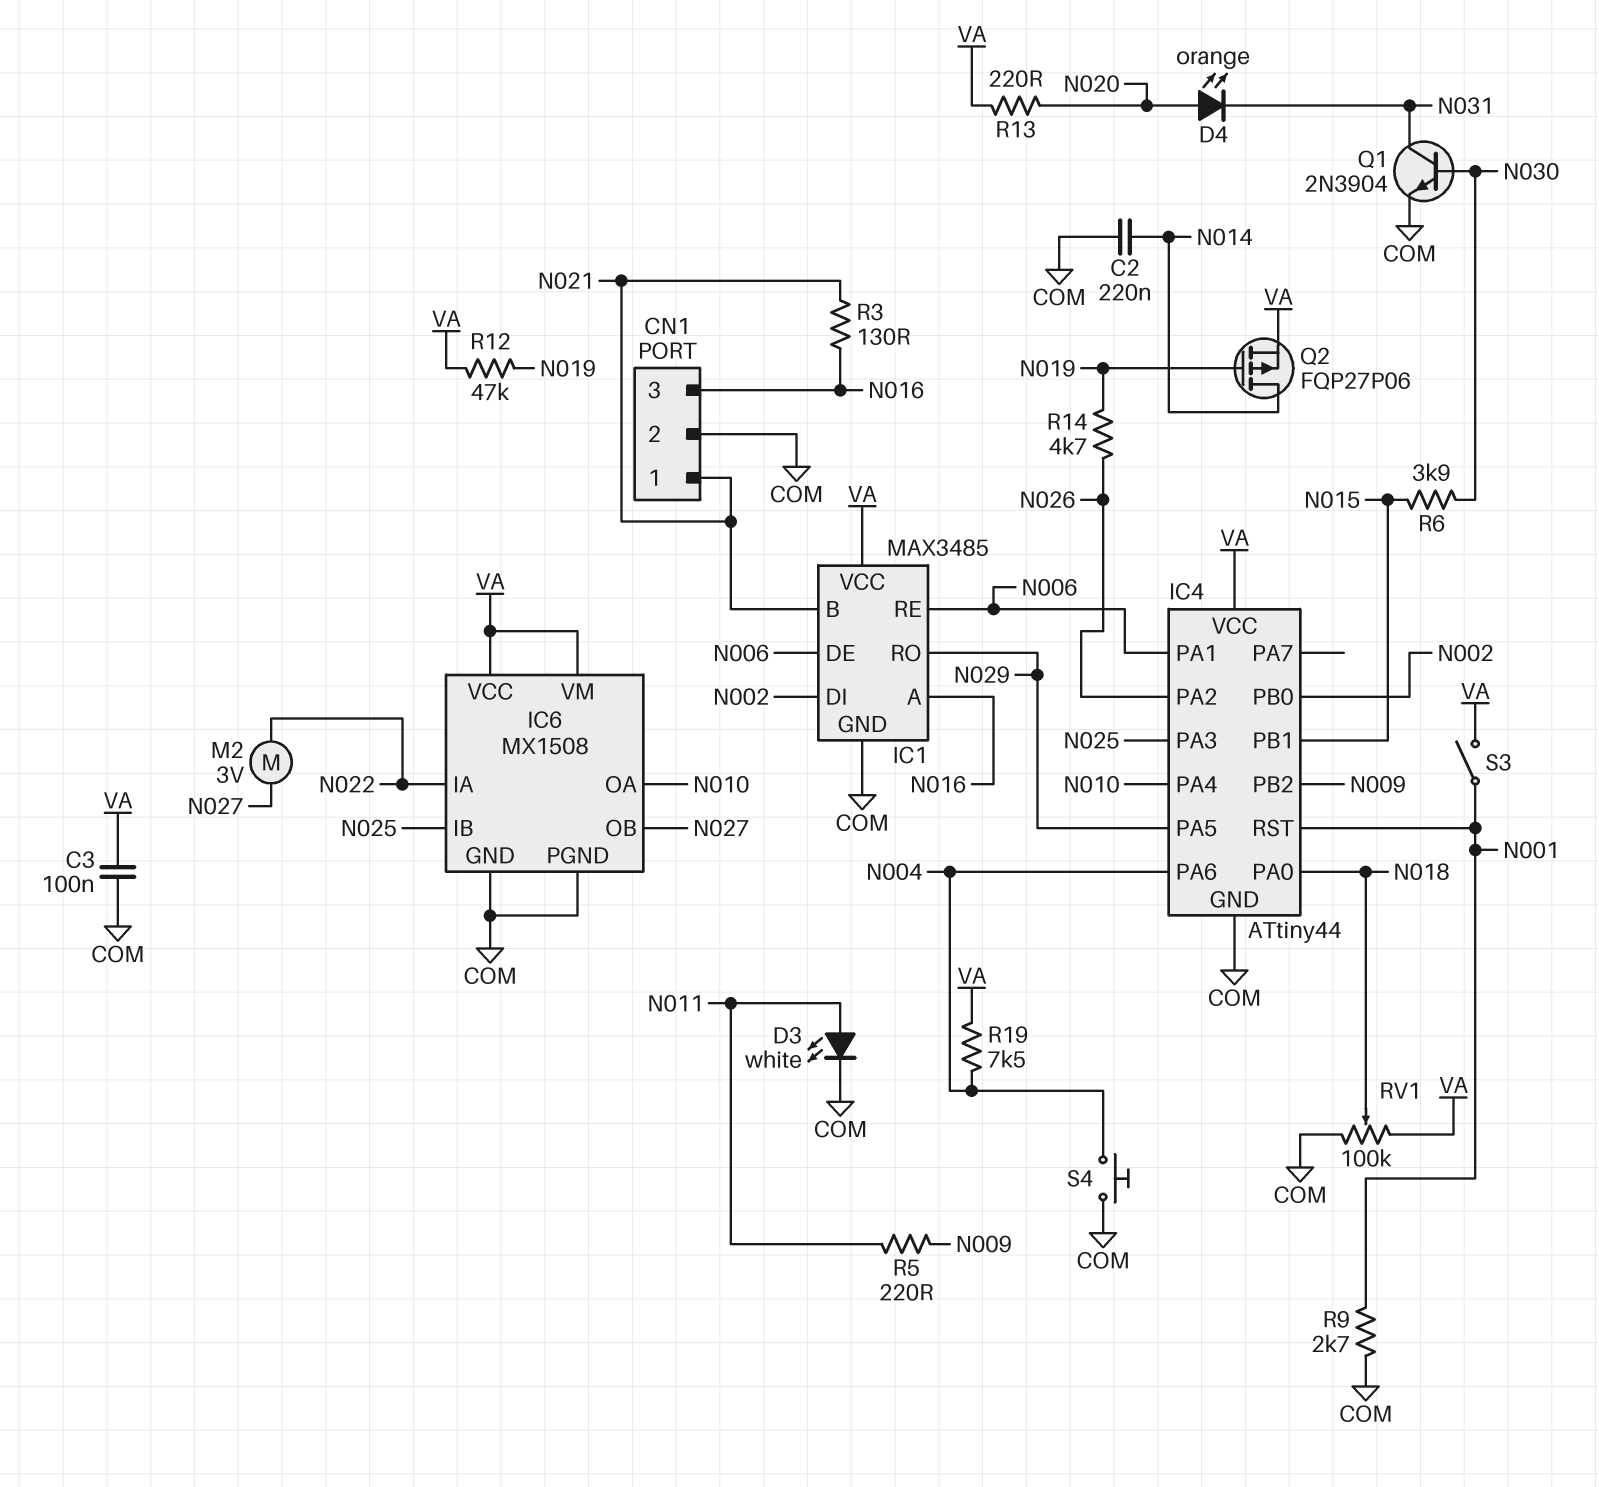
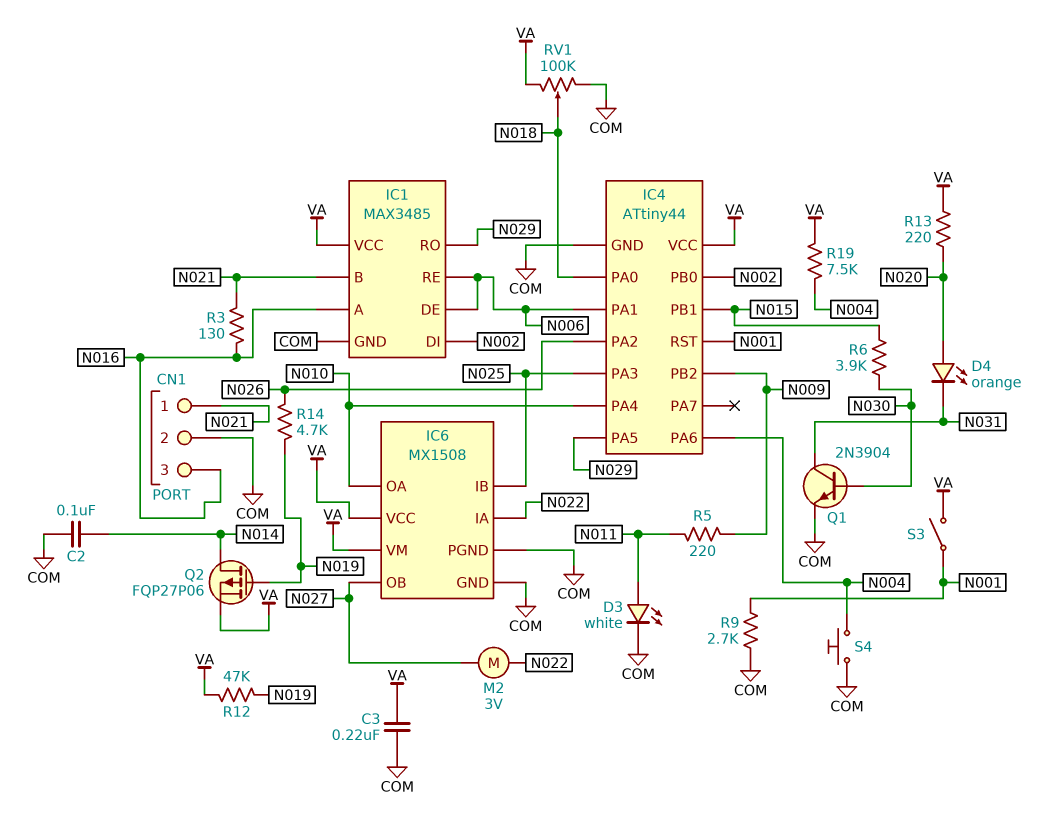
C2: 220nF (COM, N014) -> 100nF (COM, N014)
C3: 100nF (COM, VA) -> 220nF (COM, VA)

